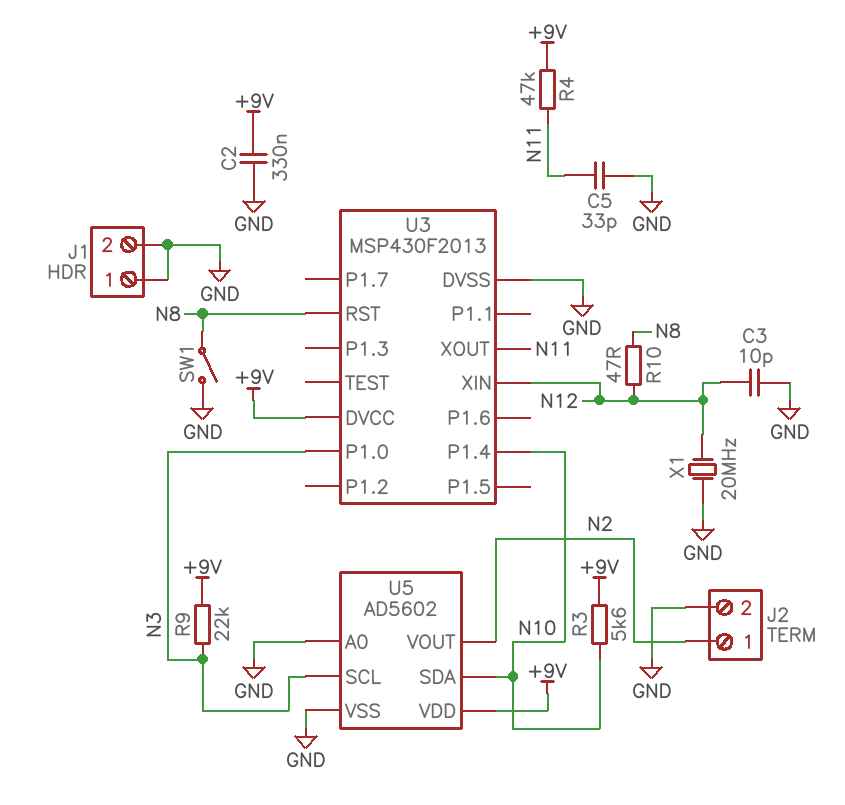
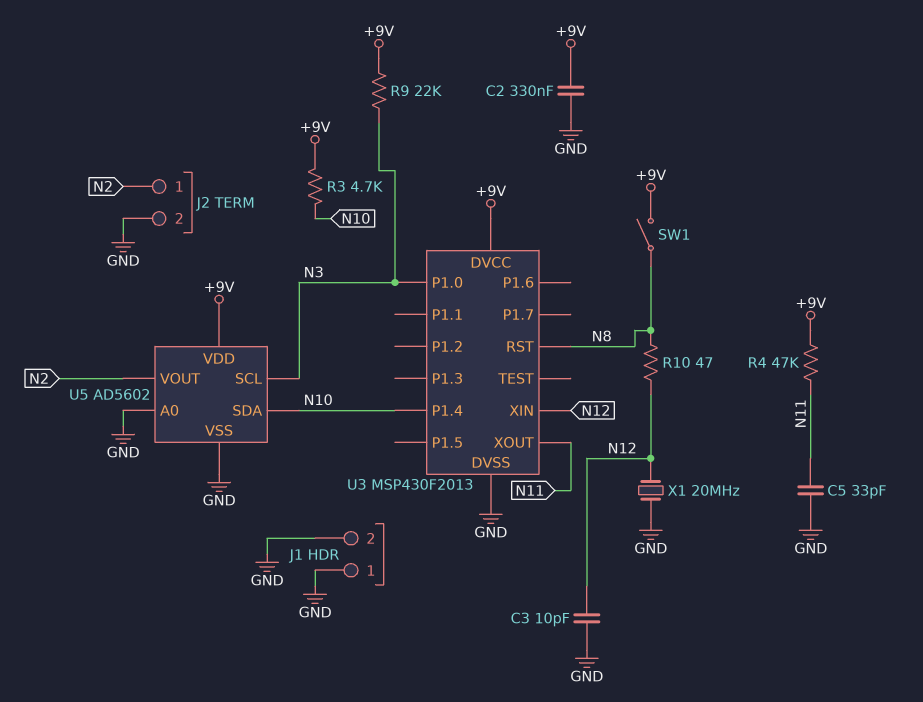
R3: 5.6k (+9V, N10) -> 4.7k (+9V, N10)
SW1: switch (GND, N8) -> switch (+9V, N8)

